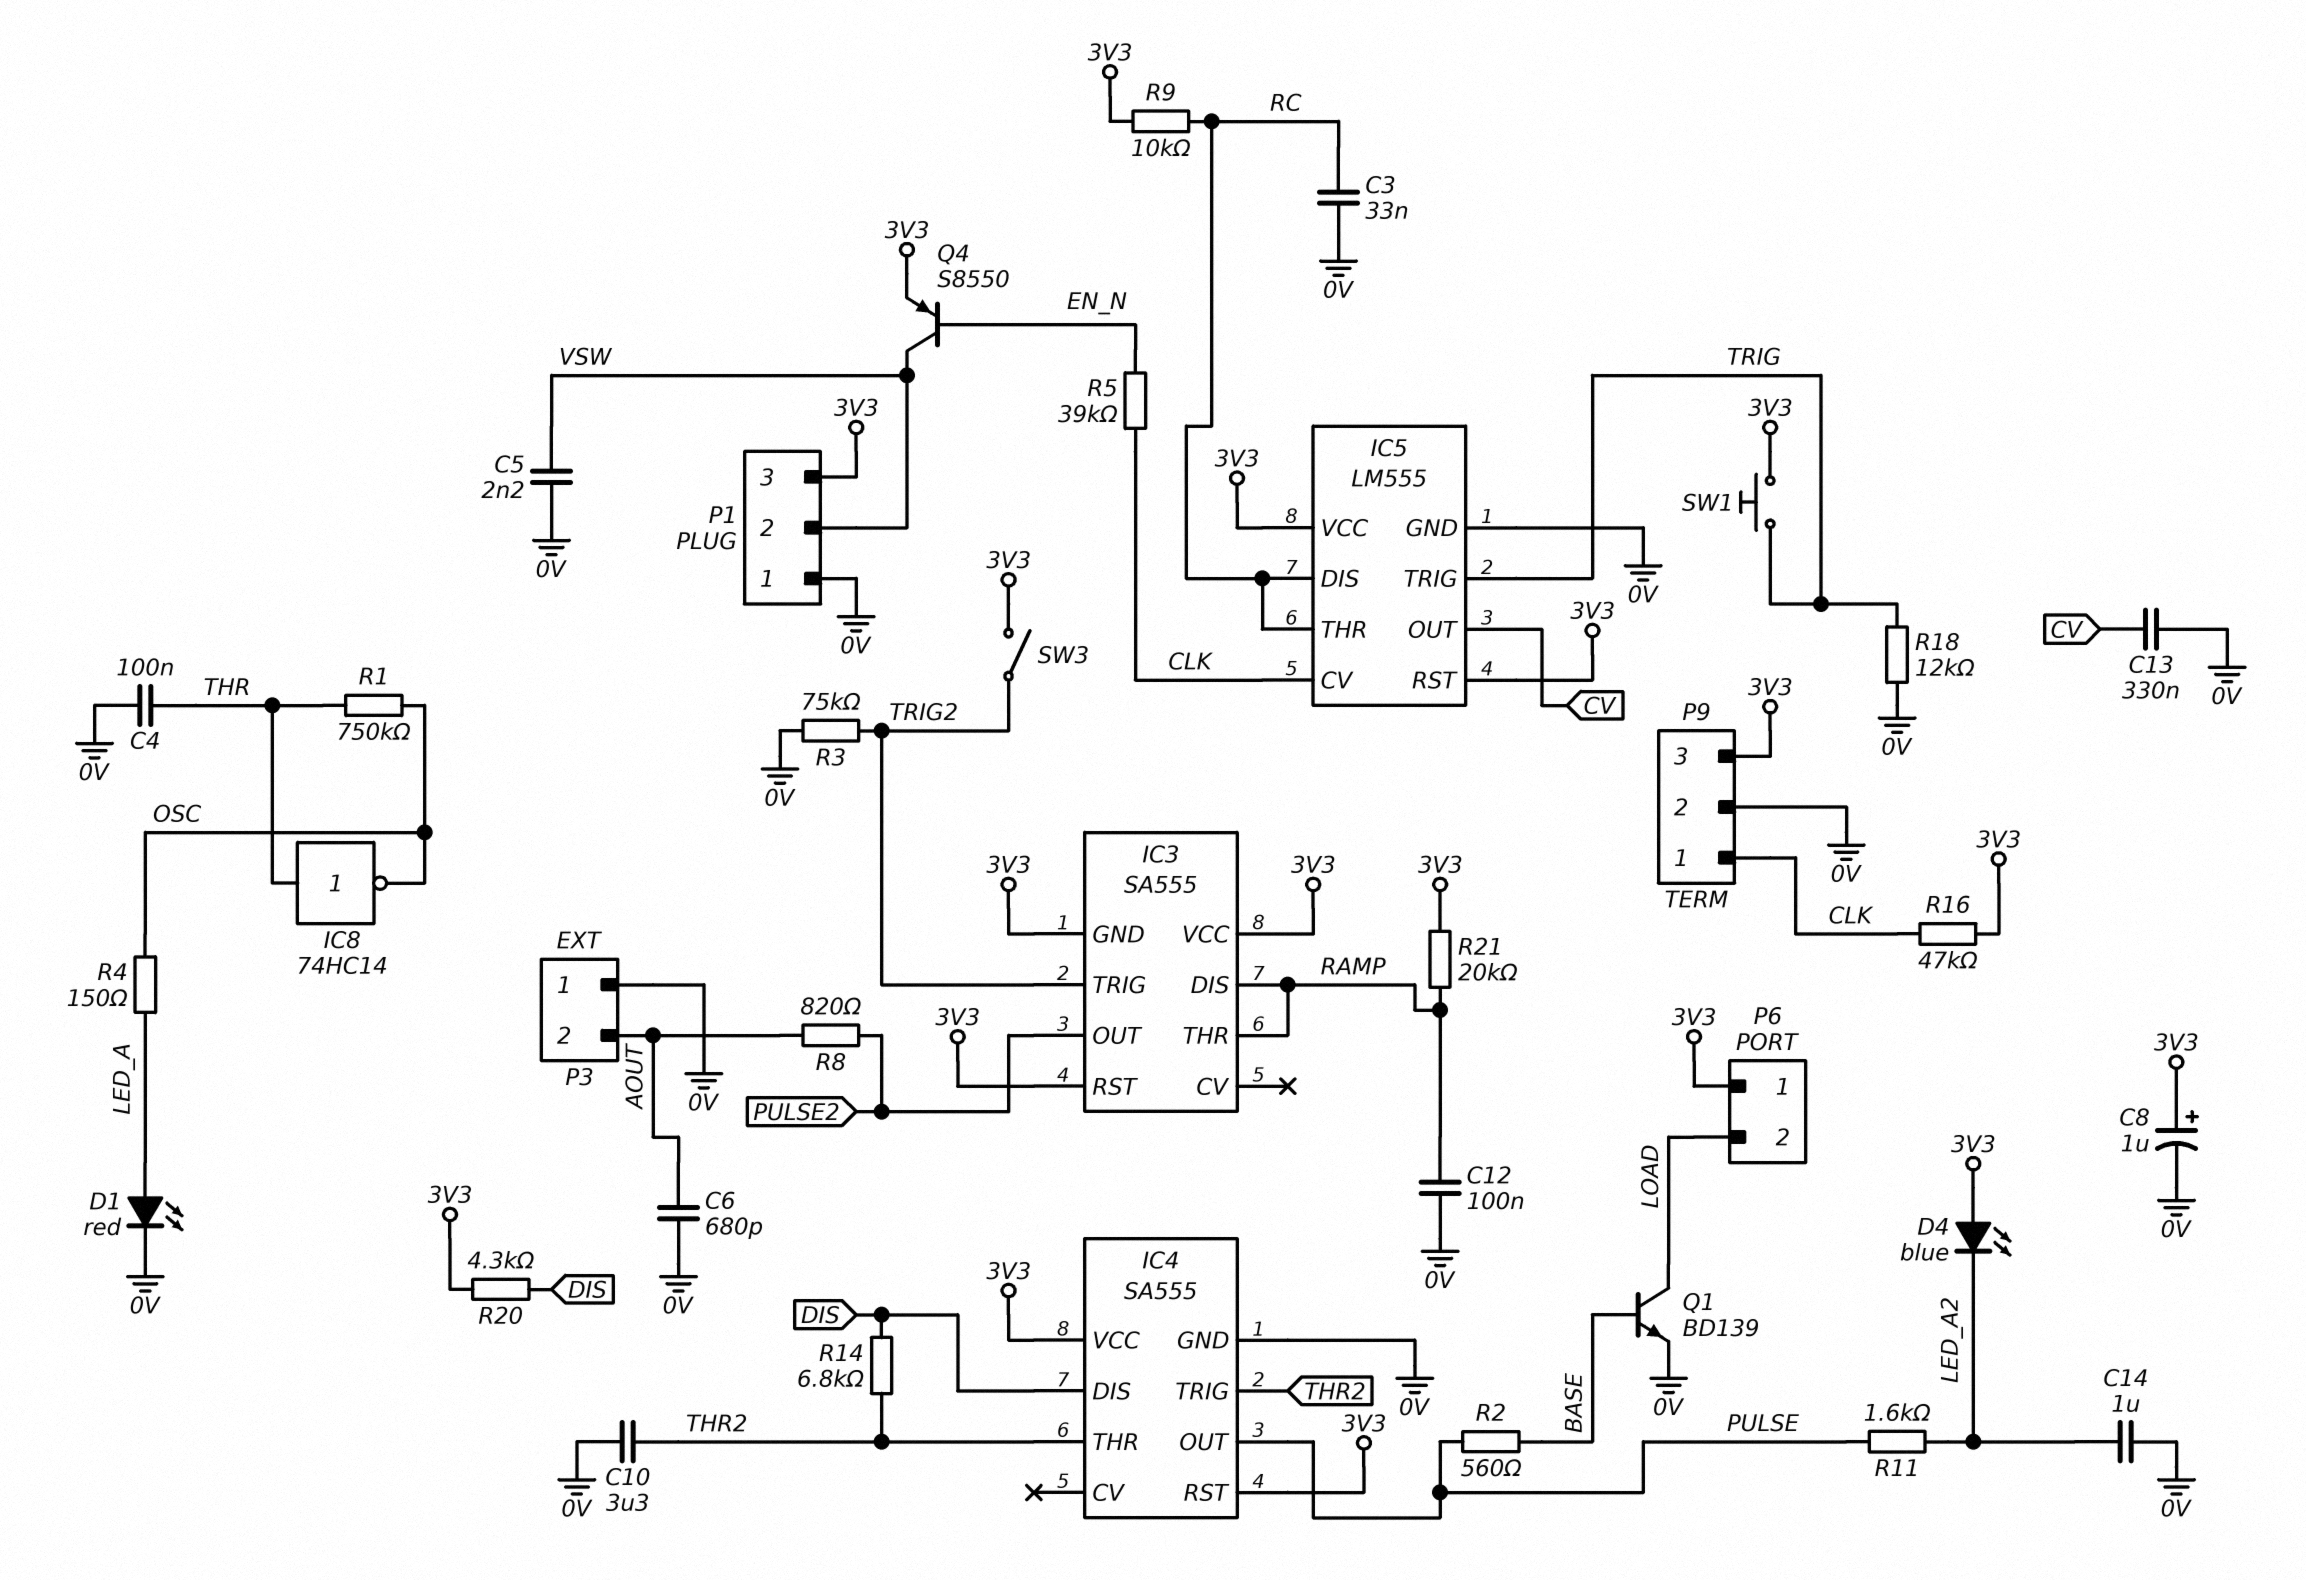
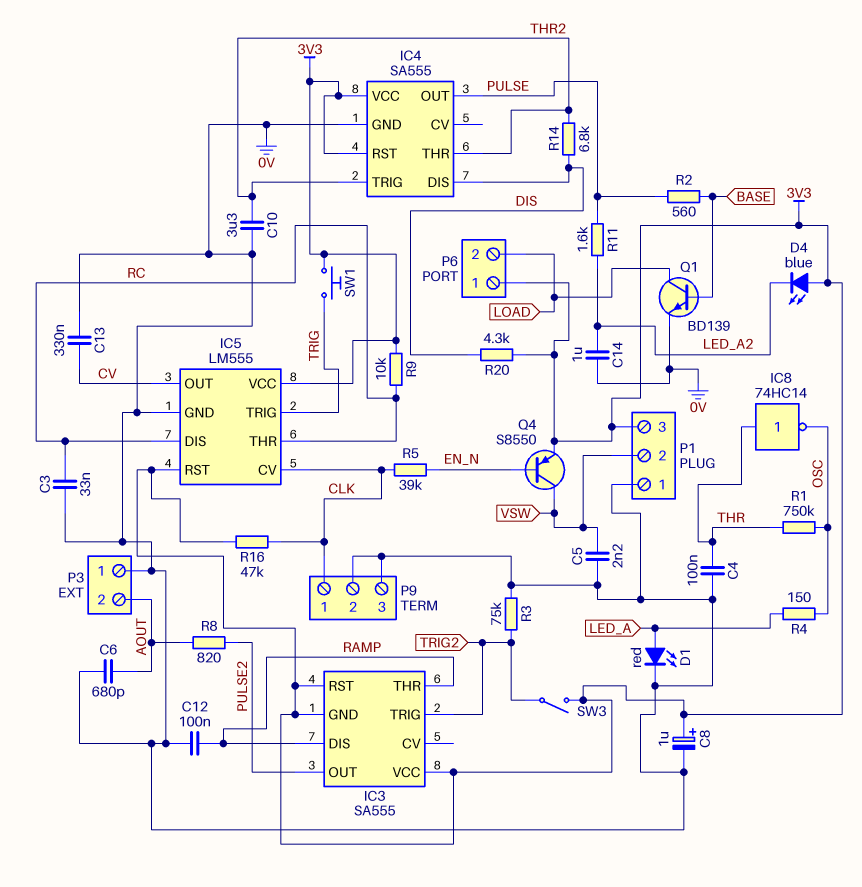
P9 pin 3: 3V3 -> 0V
R18: 12k (0V, TRIG) -> none
R21: 20k (3V3, RAMP) -> none

